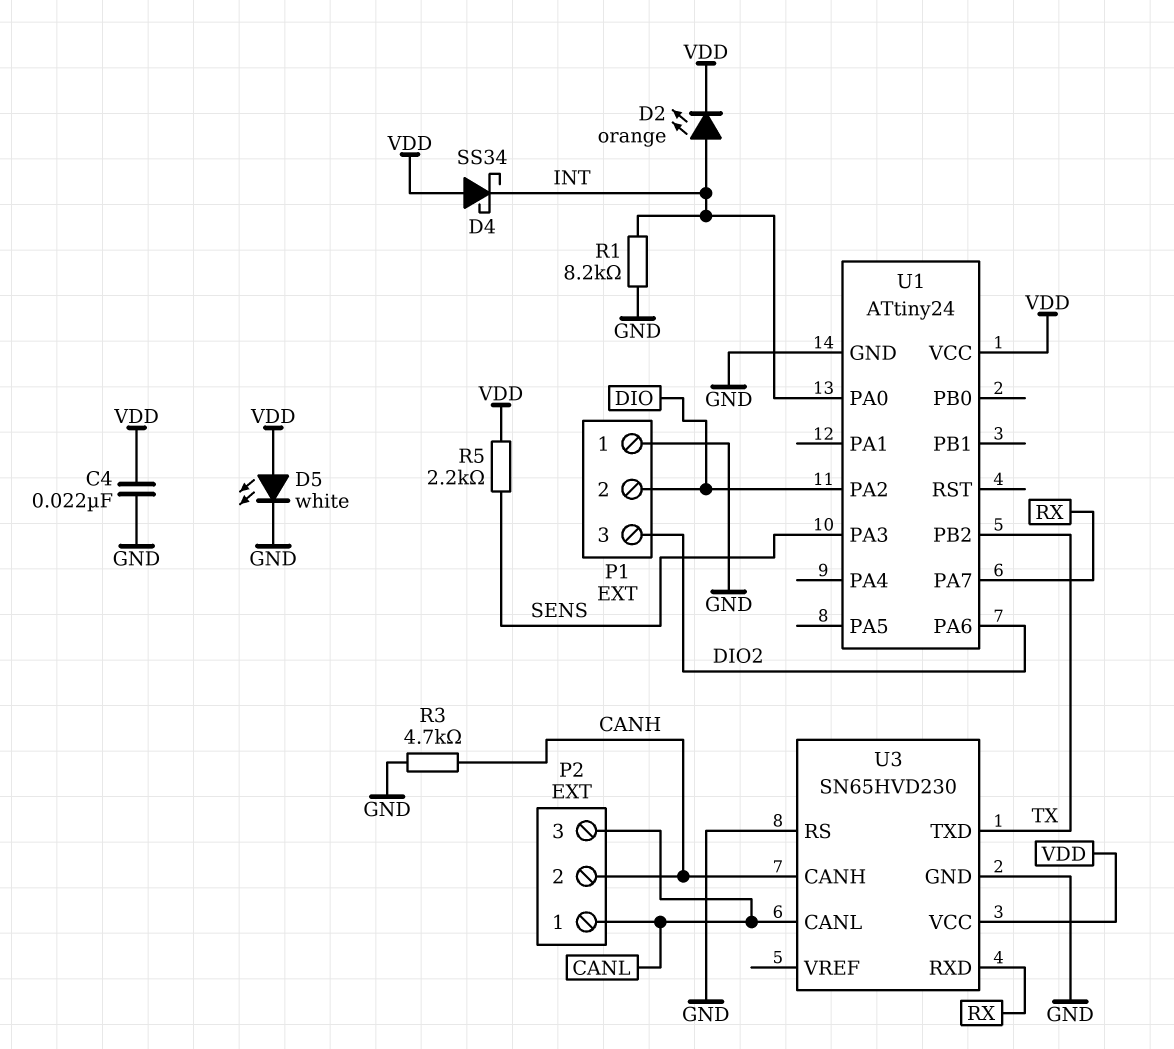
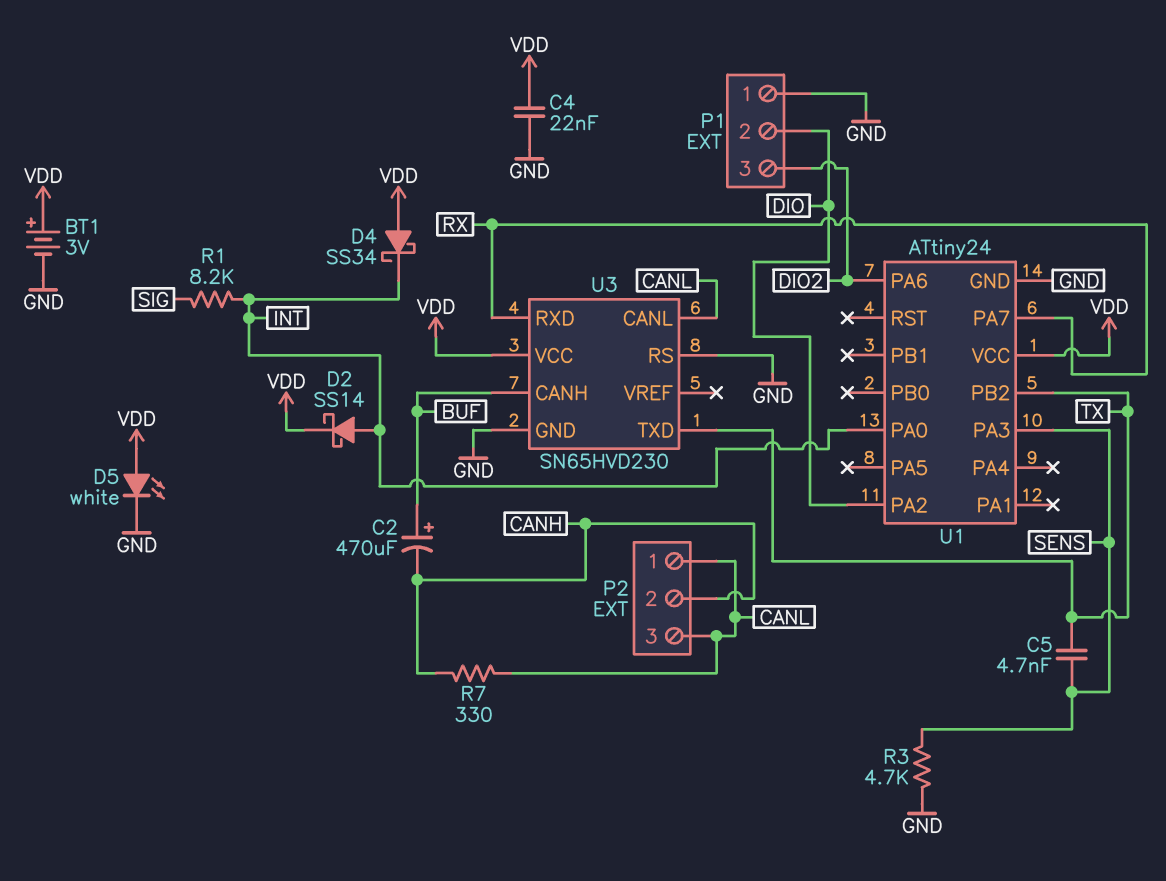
BT1: none -> 3V (plus VDD, minus GND)
C2: none -> 470uF (plus BUF, minus CANH)
C5: none -> 4.7nF (SENS, TX)
D2: LED orange (A INT, K VDD) -> schottky SS14 (A INT, K VDD)
R1: 8.2k (GND, INT) -> 8.2k (INT, SIG)
R3: 4.7k (CANH, GND) -> 4.7k (GND, SENS)
R5: 2.2k (SENS, VDD) -> none
R7: none -> 330 (CANH, CANL)
U3 pin CANH: CANH -> BUF

